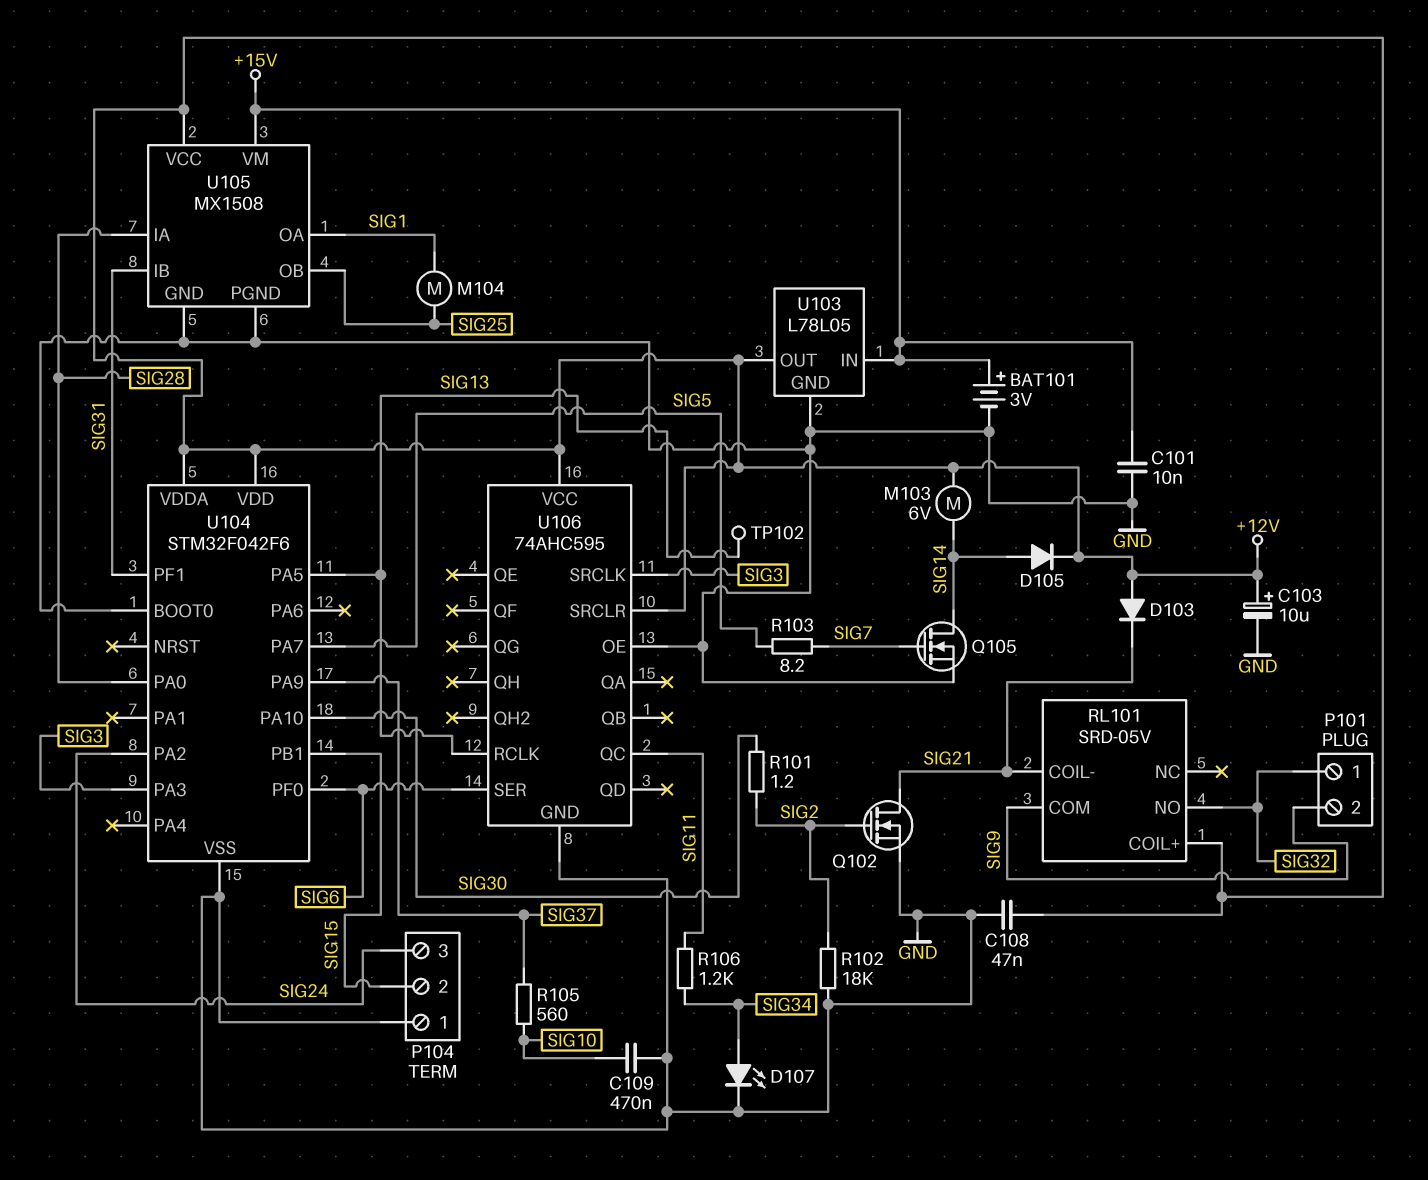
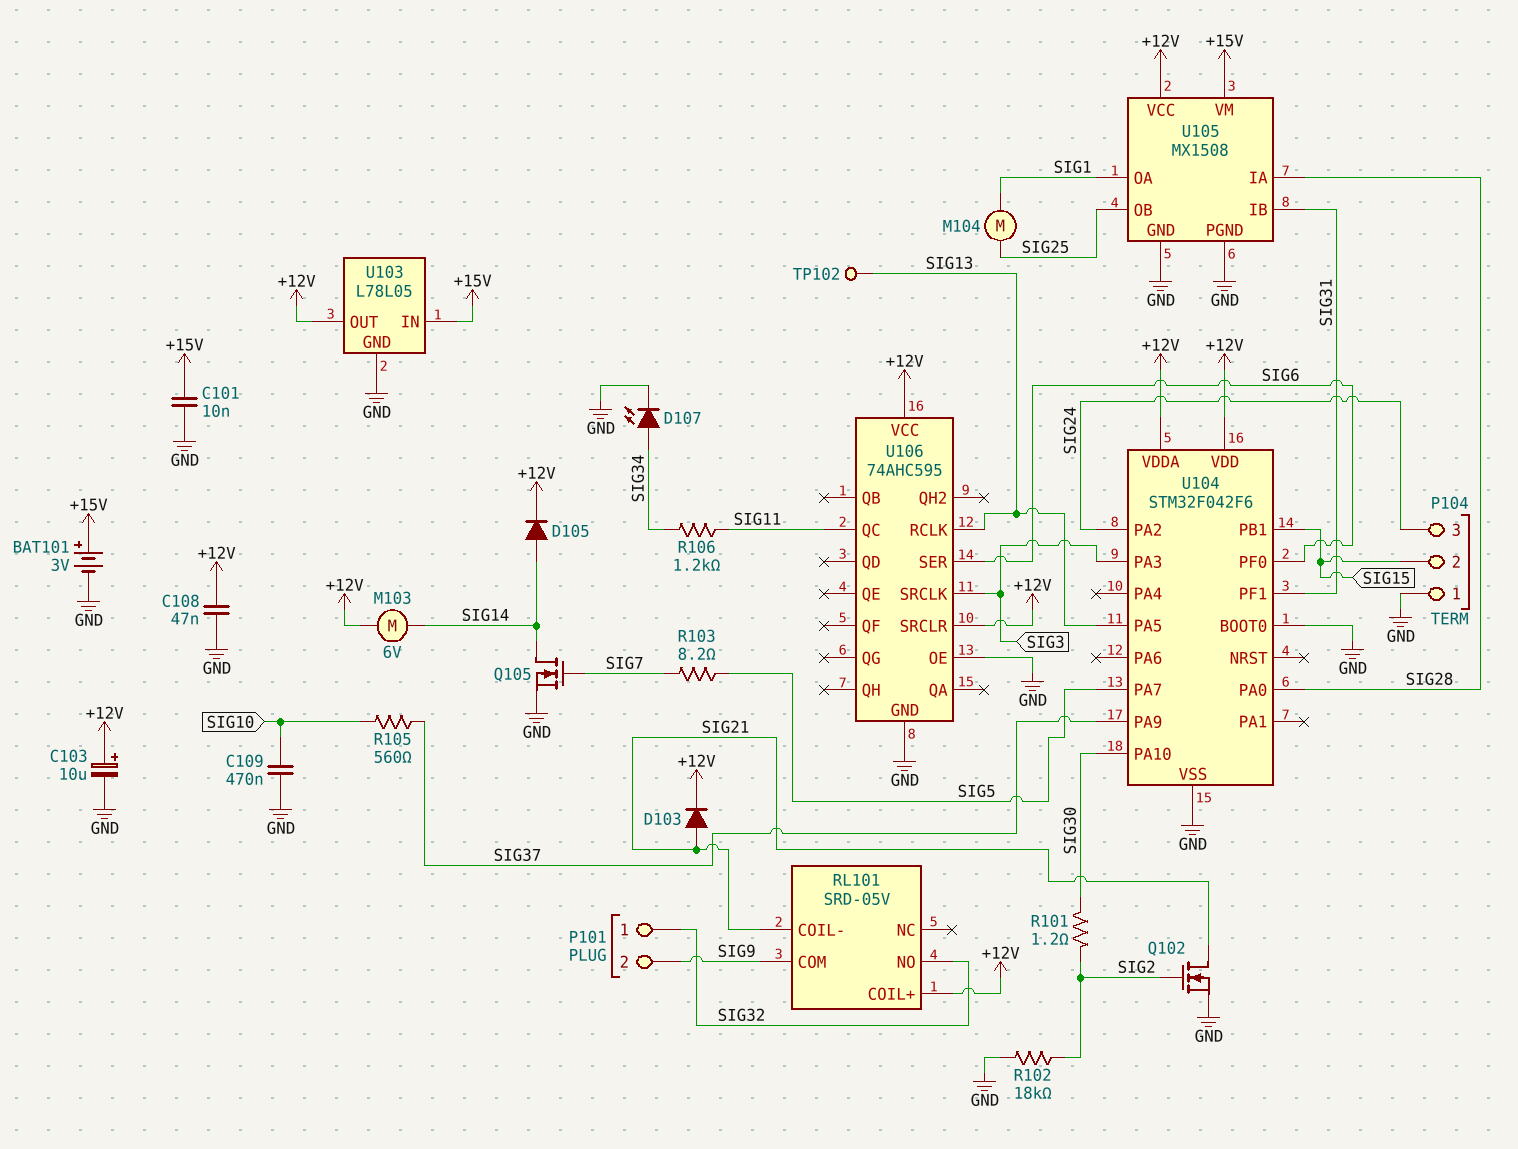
D103: diode (A +12V, K SIG21) -> diode (A SIG21, K +12V)

